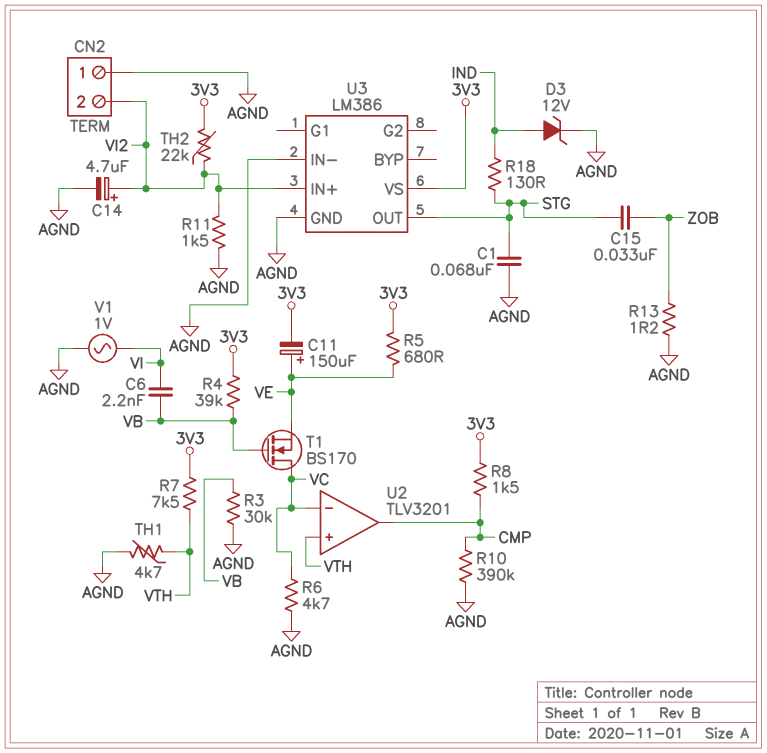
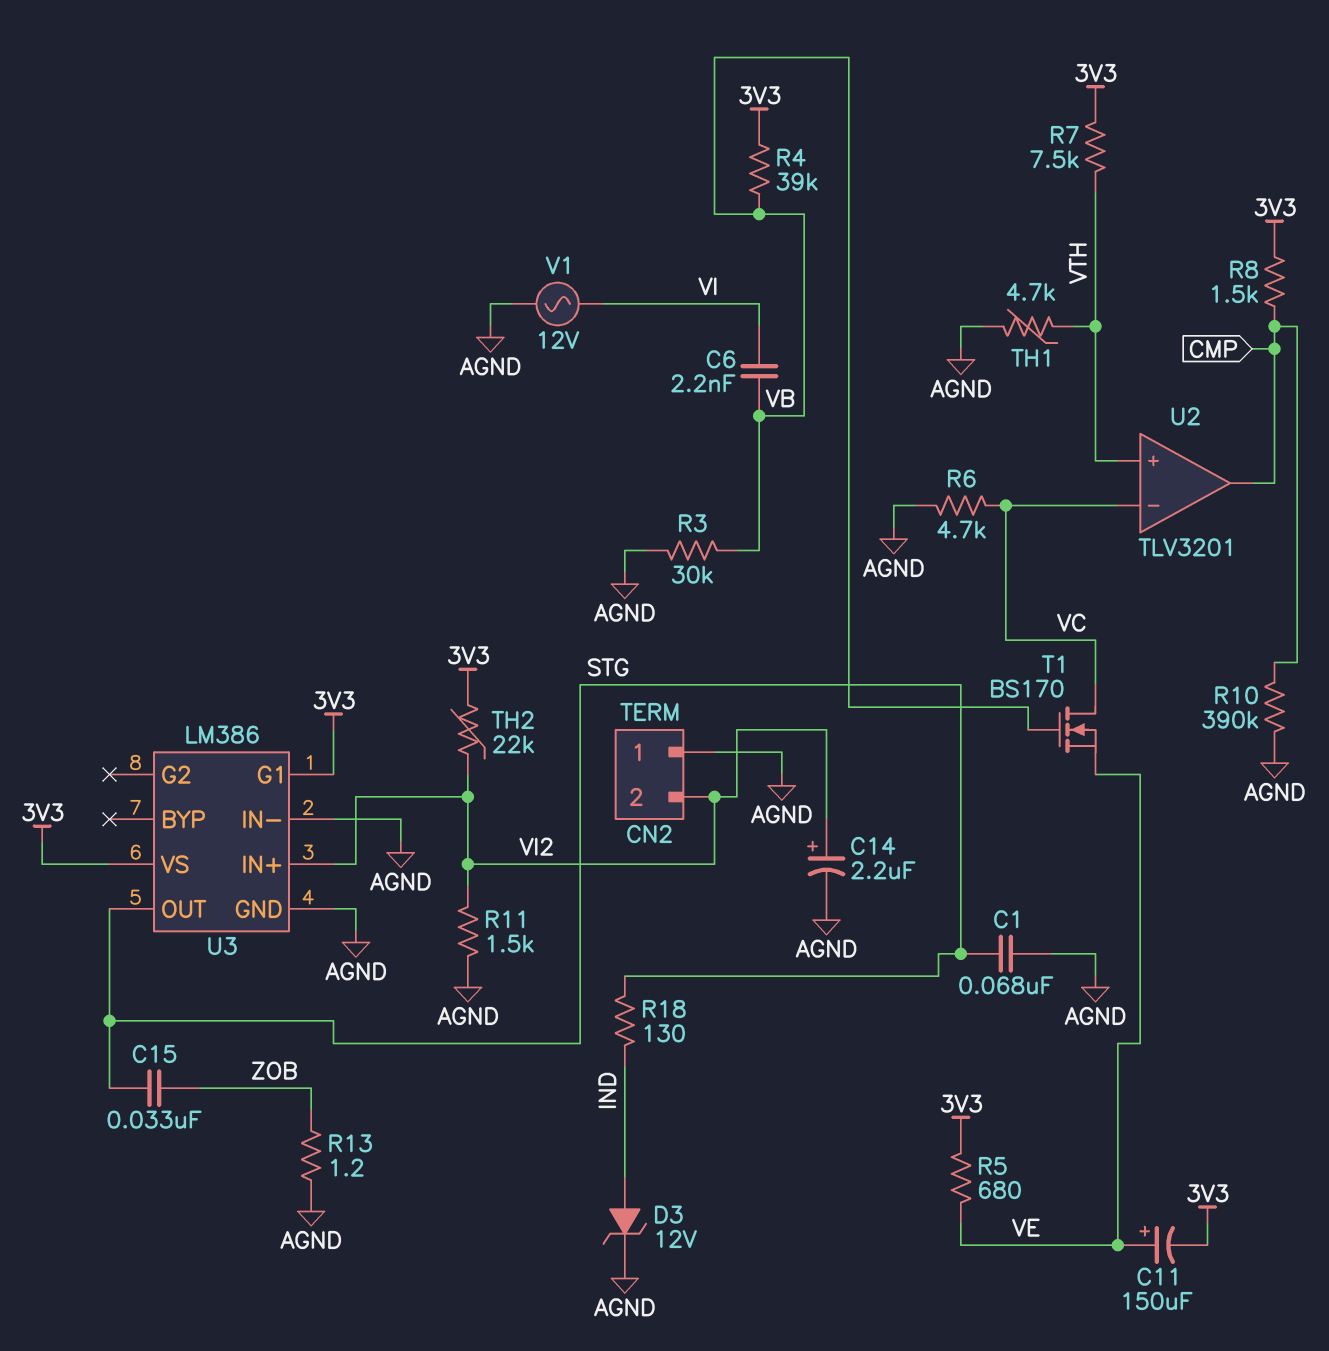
C14: 4.7uF (plus VI2, minus AGND) -> 2.2uF (plus VI2, minus AGND)
U3 pin G1: none -> 3V3
V1: AC 1V (AGND, VI) -> AC 12V (AGND, VI)

